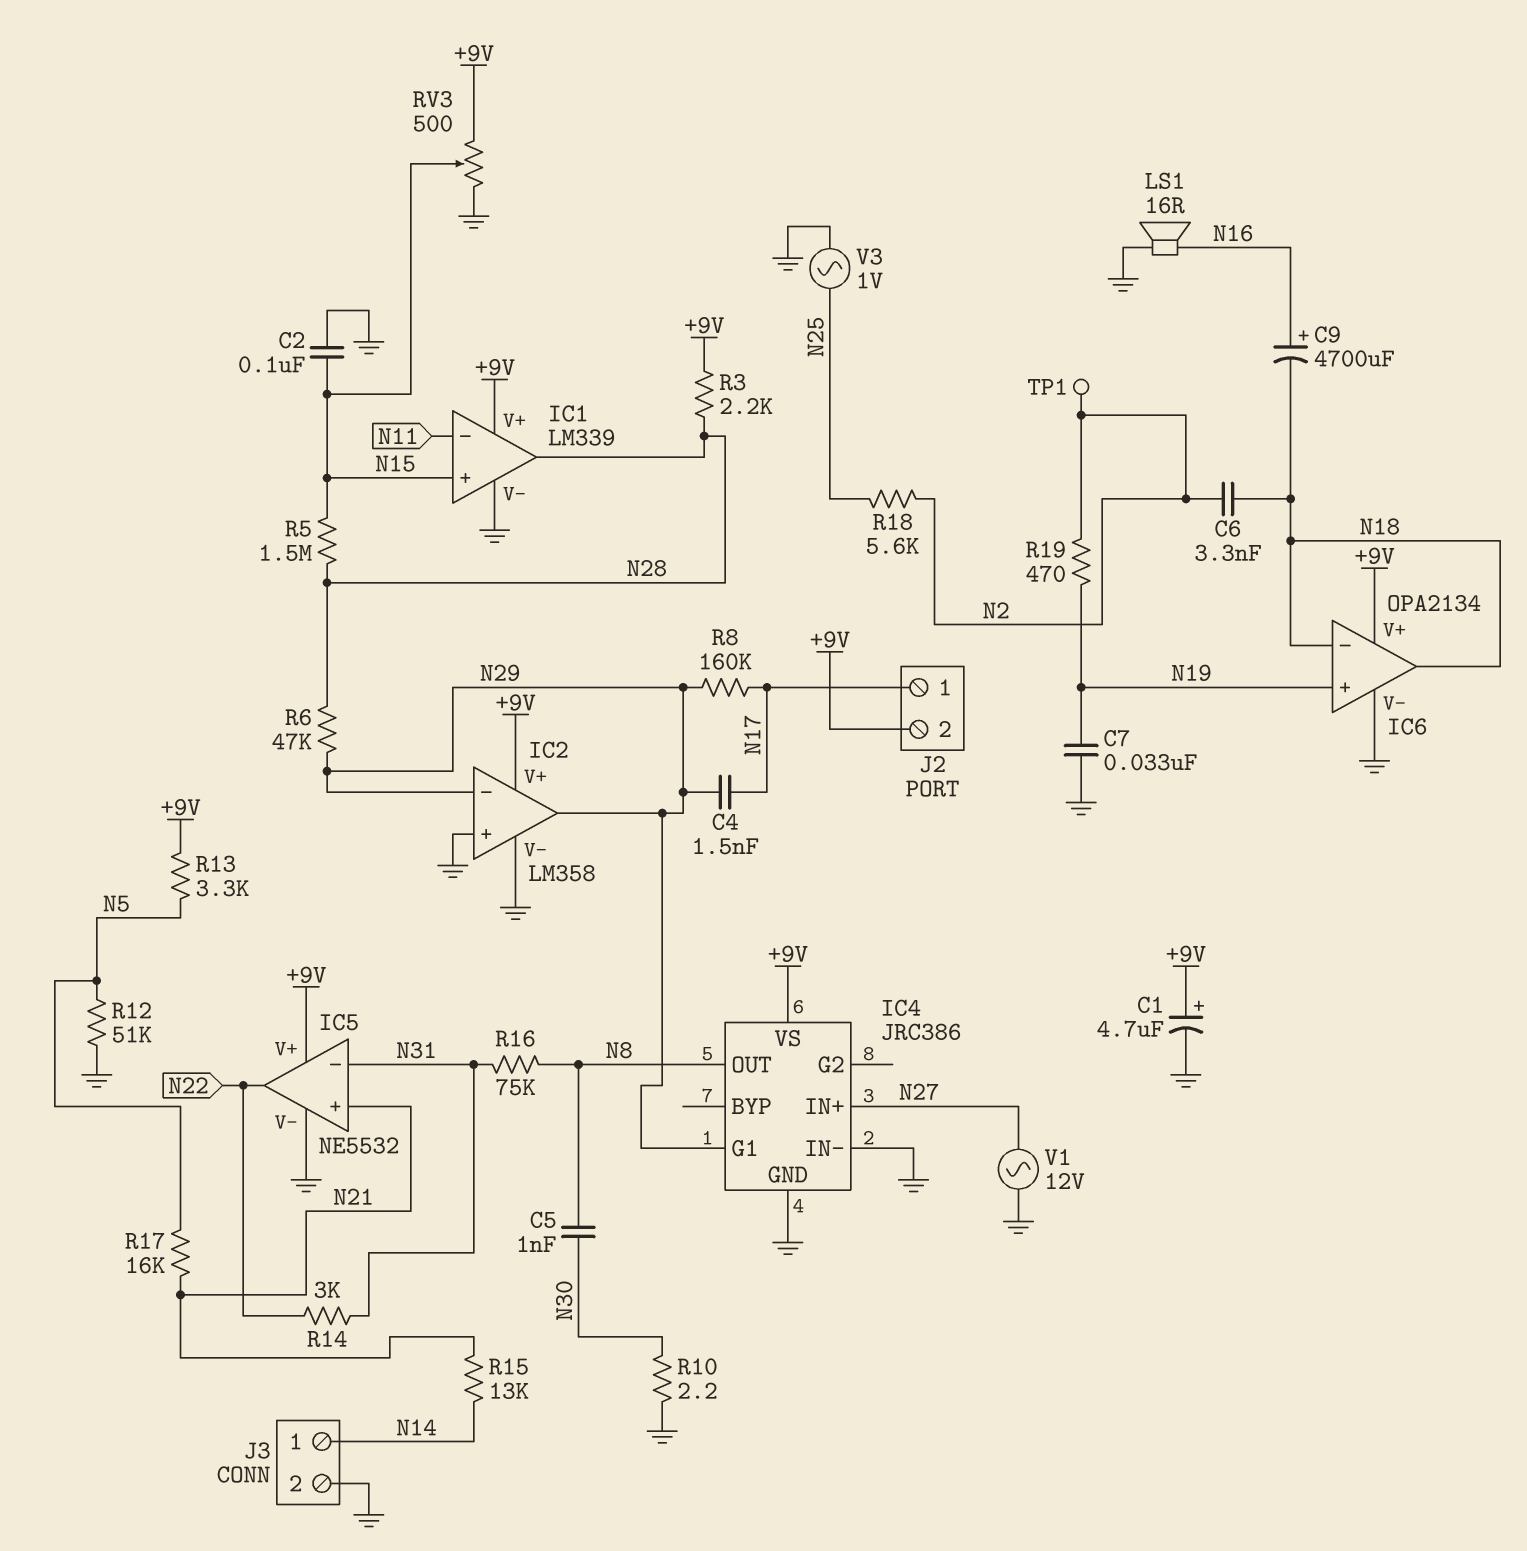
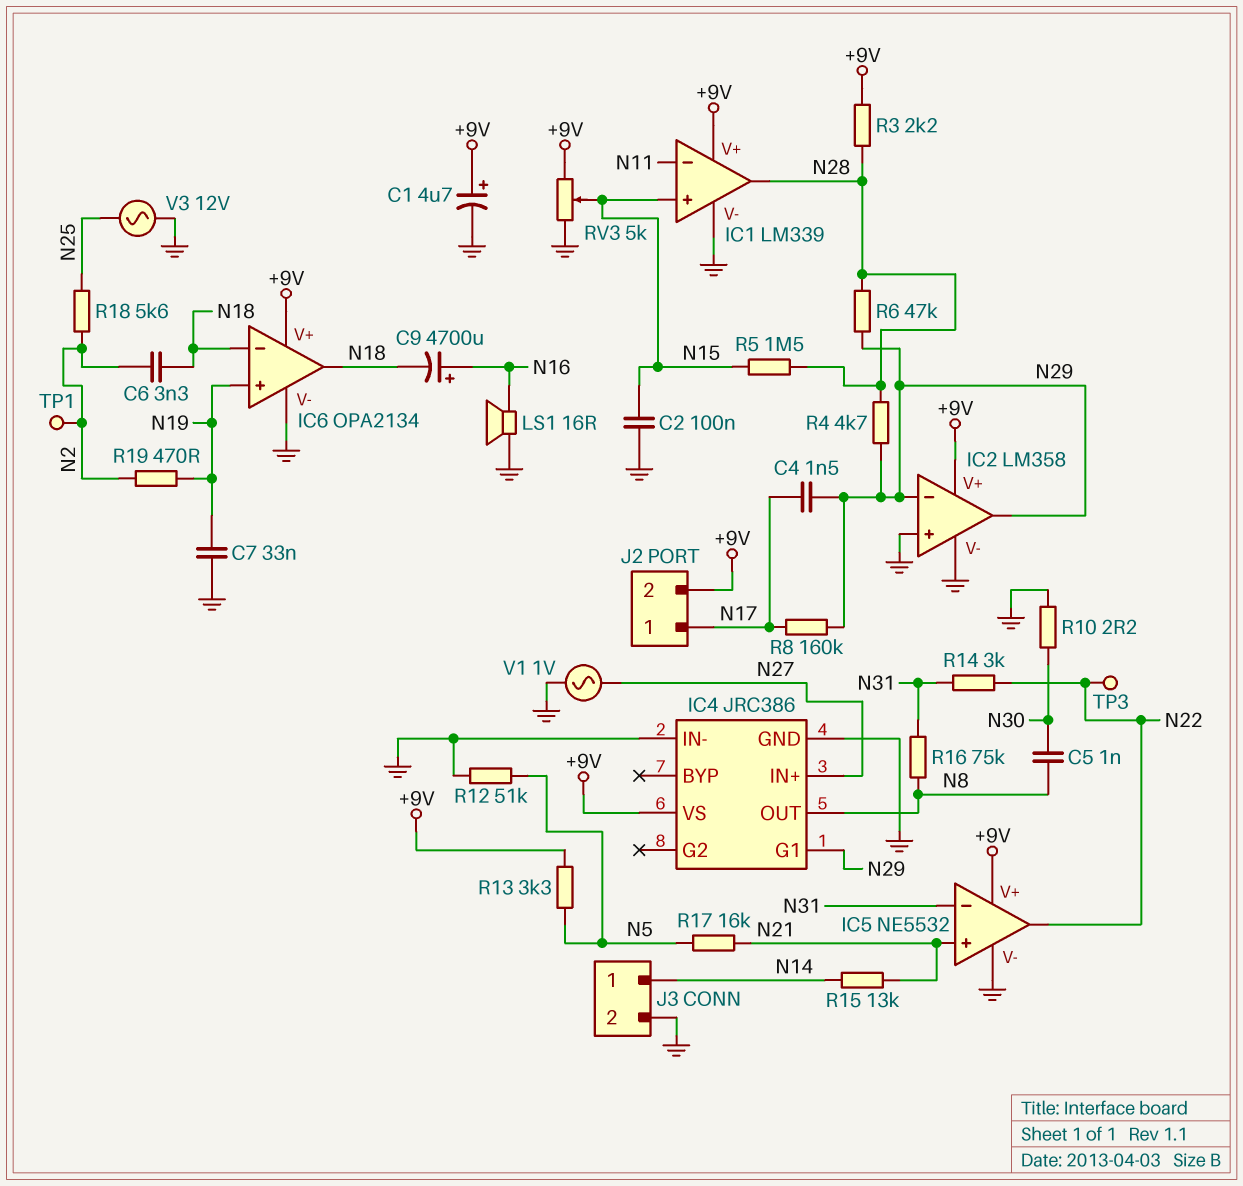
R4: none -> 4.7k (N28, N29)
RV3: 500 (+9V, GND, wiper N15) -> 5k (+9V, GND, wiper N15)
TP3: none -> test point (N22)
V1: AC 12V (GND, N27) -> AC 1V (GND, N27)
V3: AC 1V (GND, N25) -> AC 12V (GND, N25)

